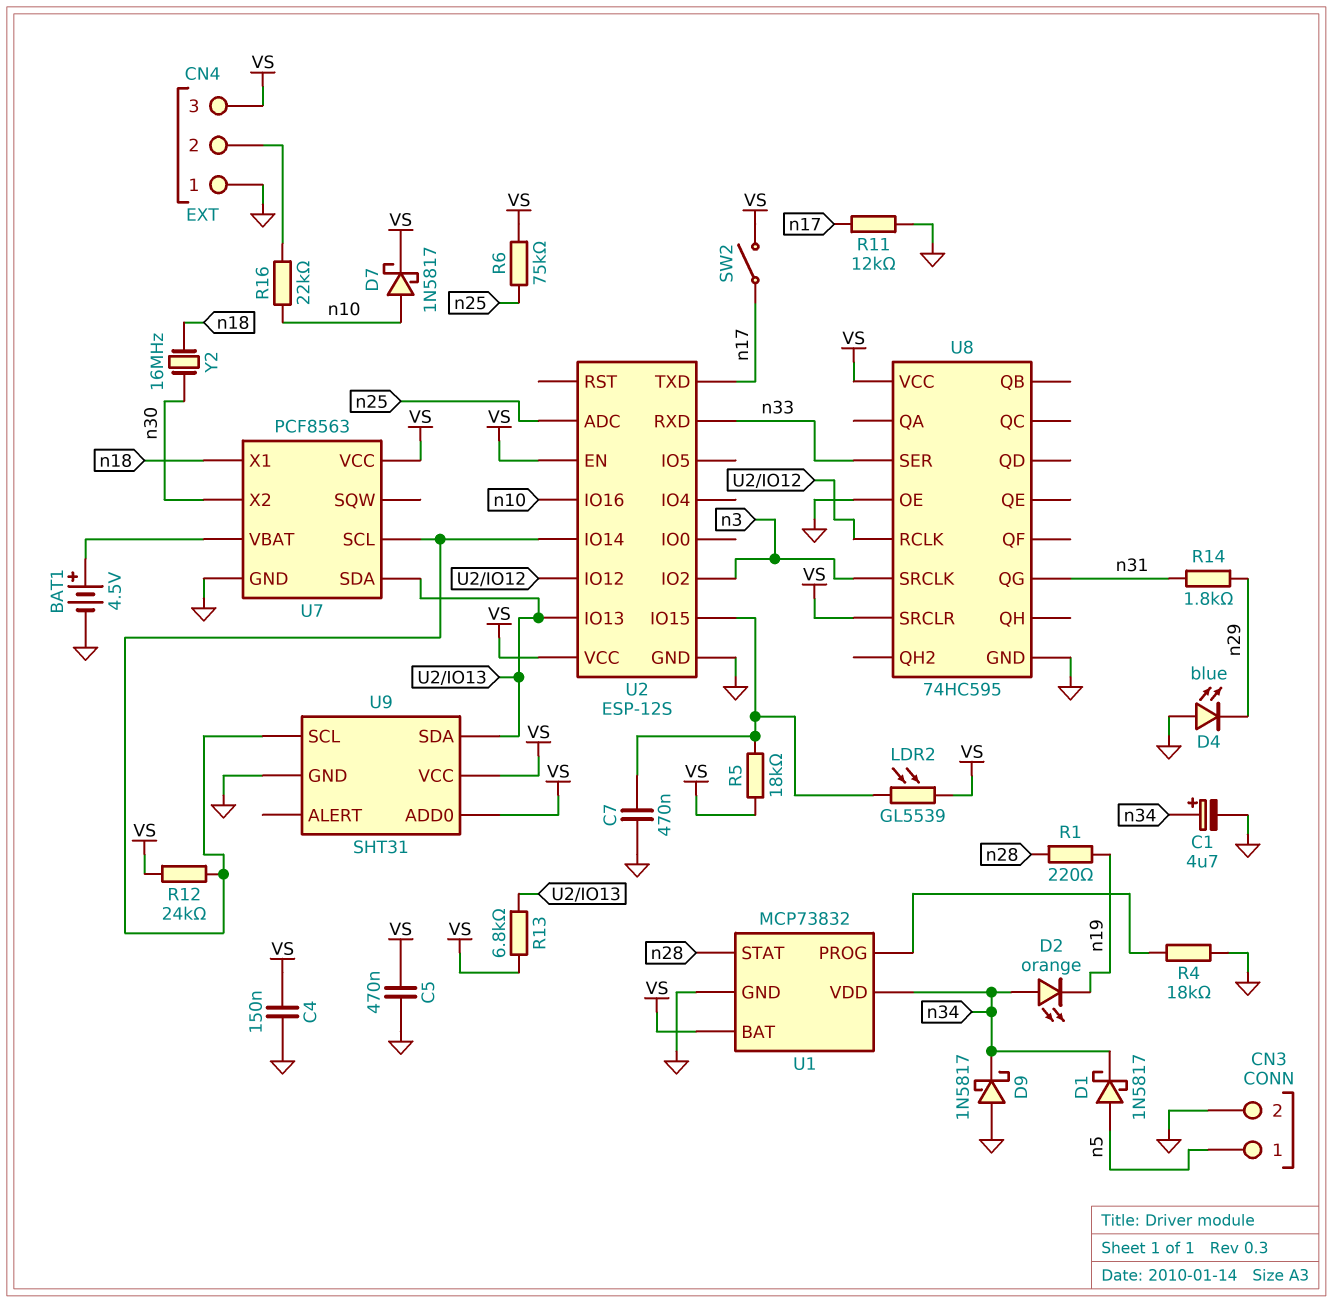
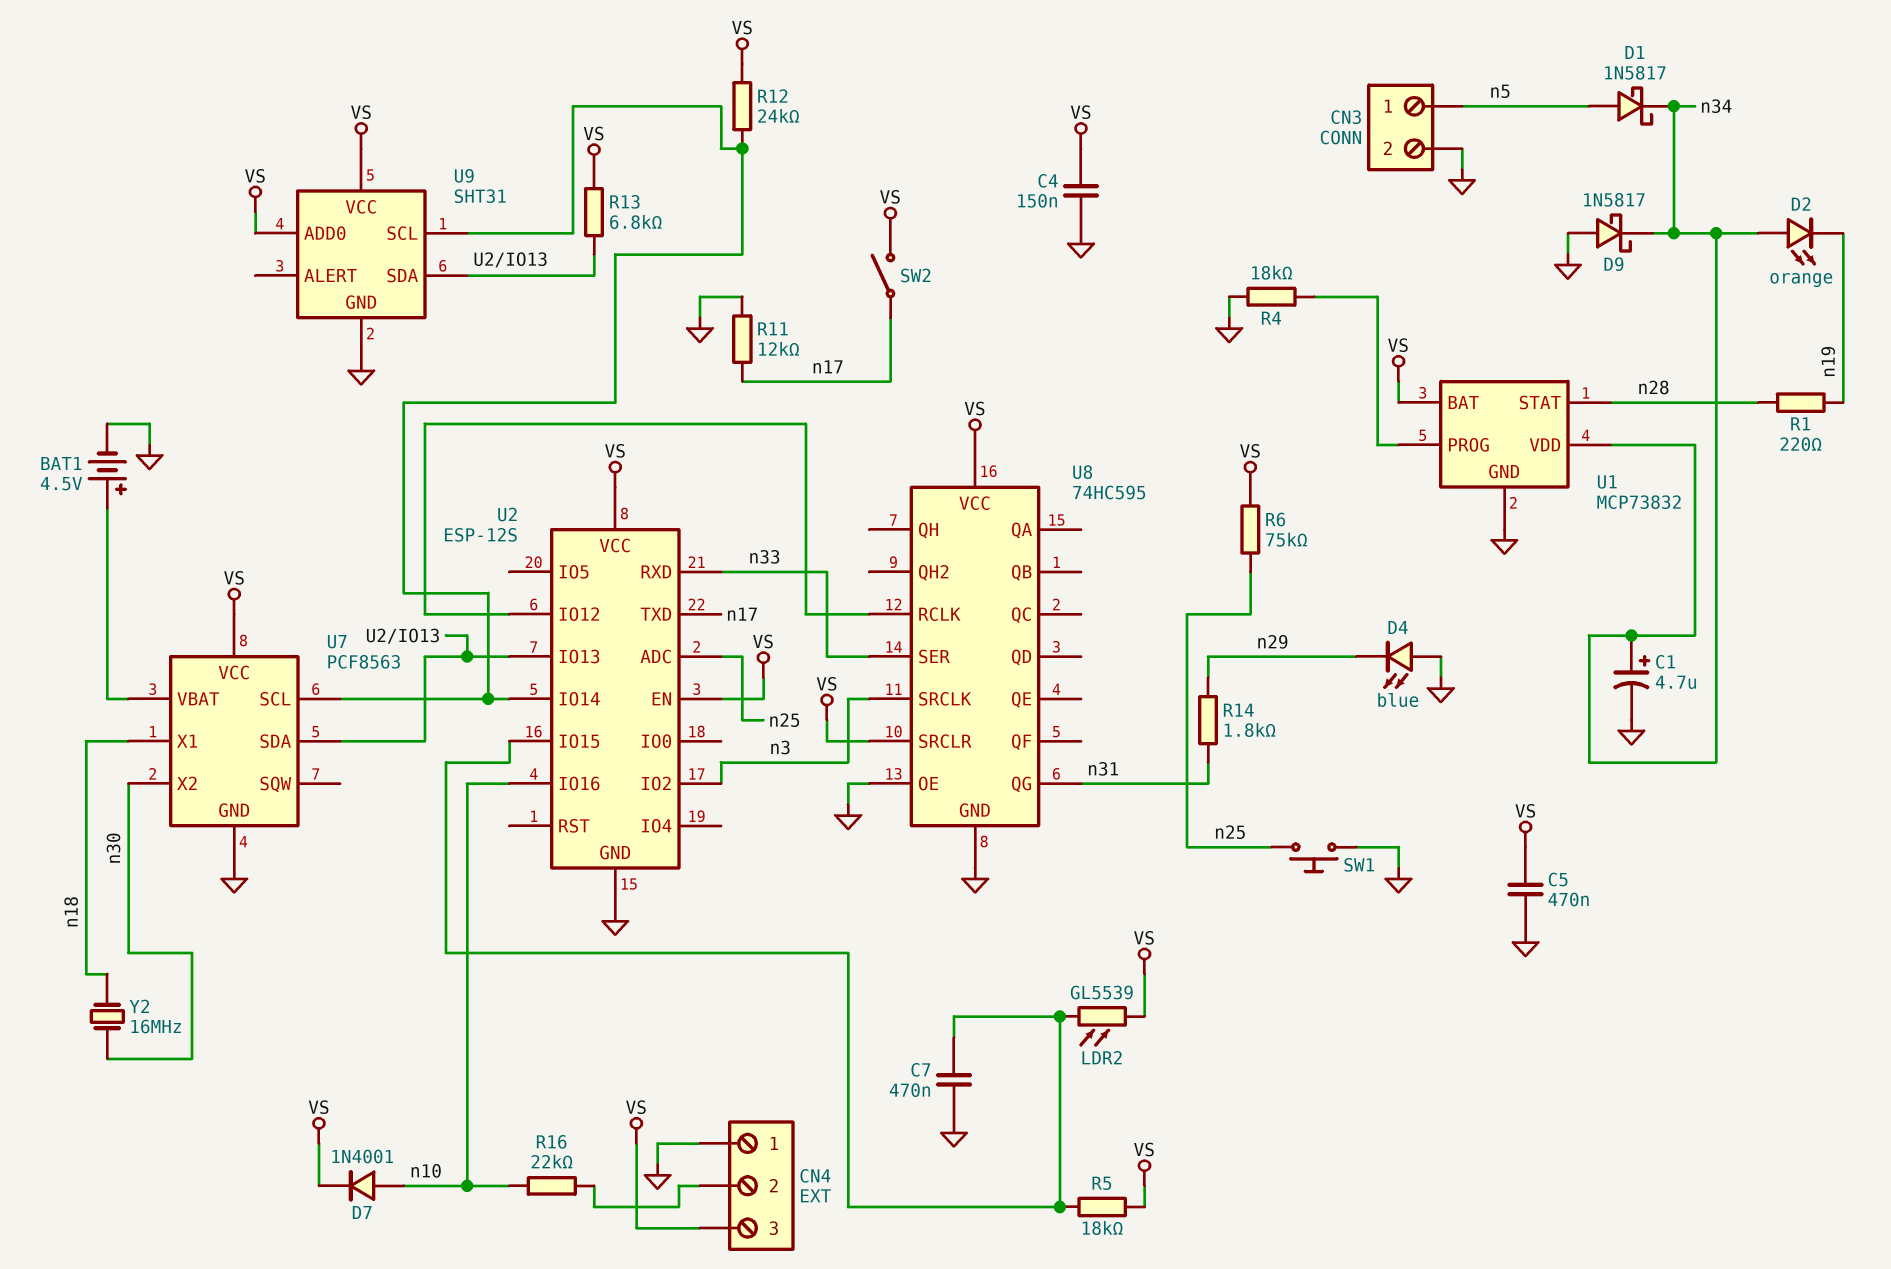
D7: schottky 1N5817 (A n10, K VS) -> diode 1N4001 (A n10, K VS)
SW1: none -> button (GND, n25)

